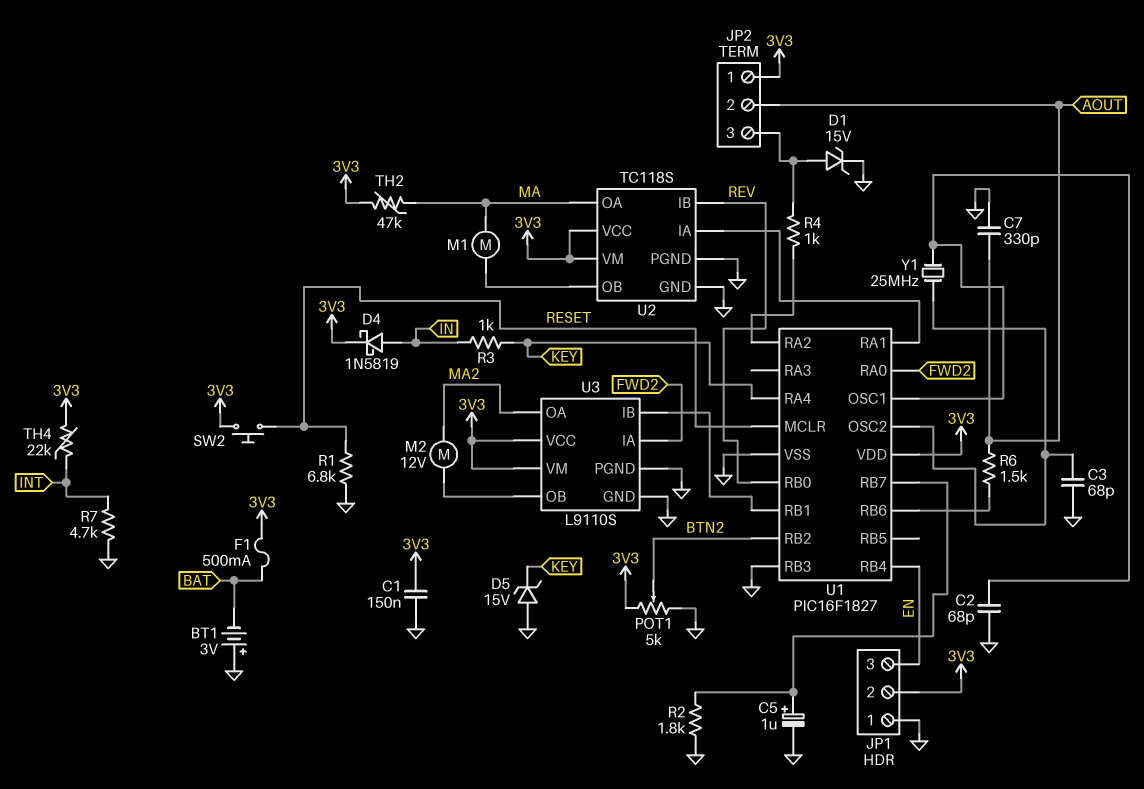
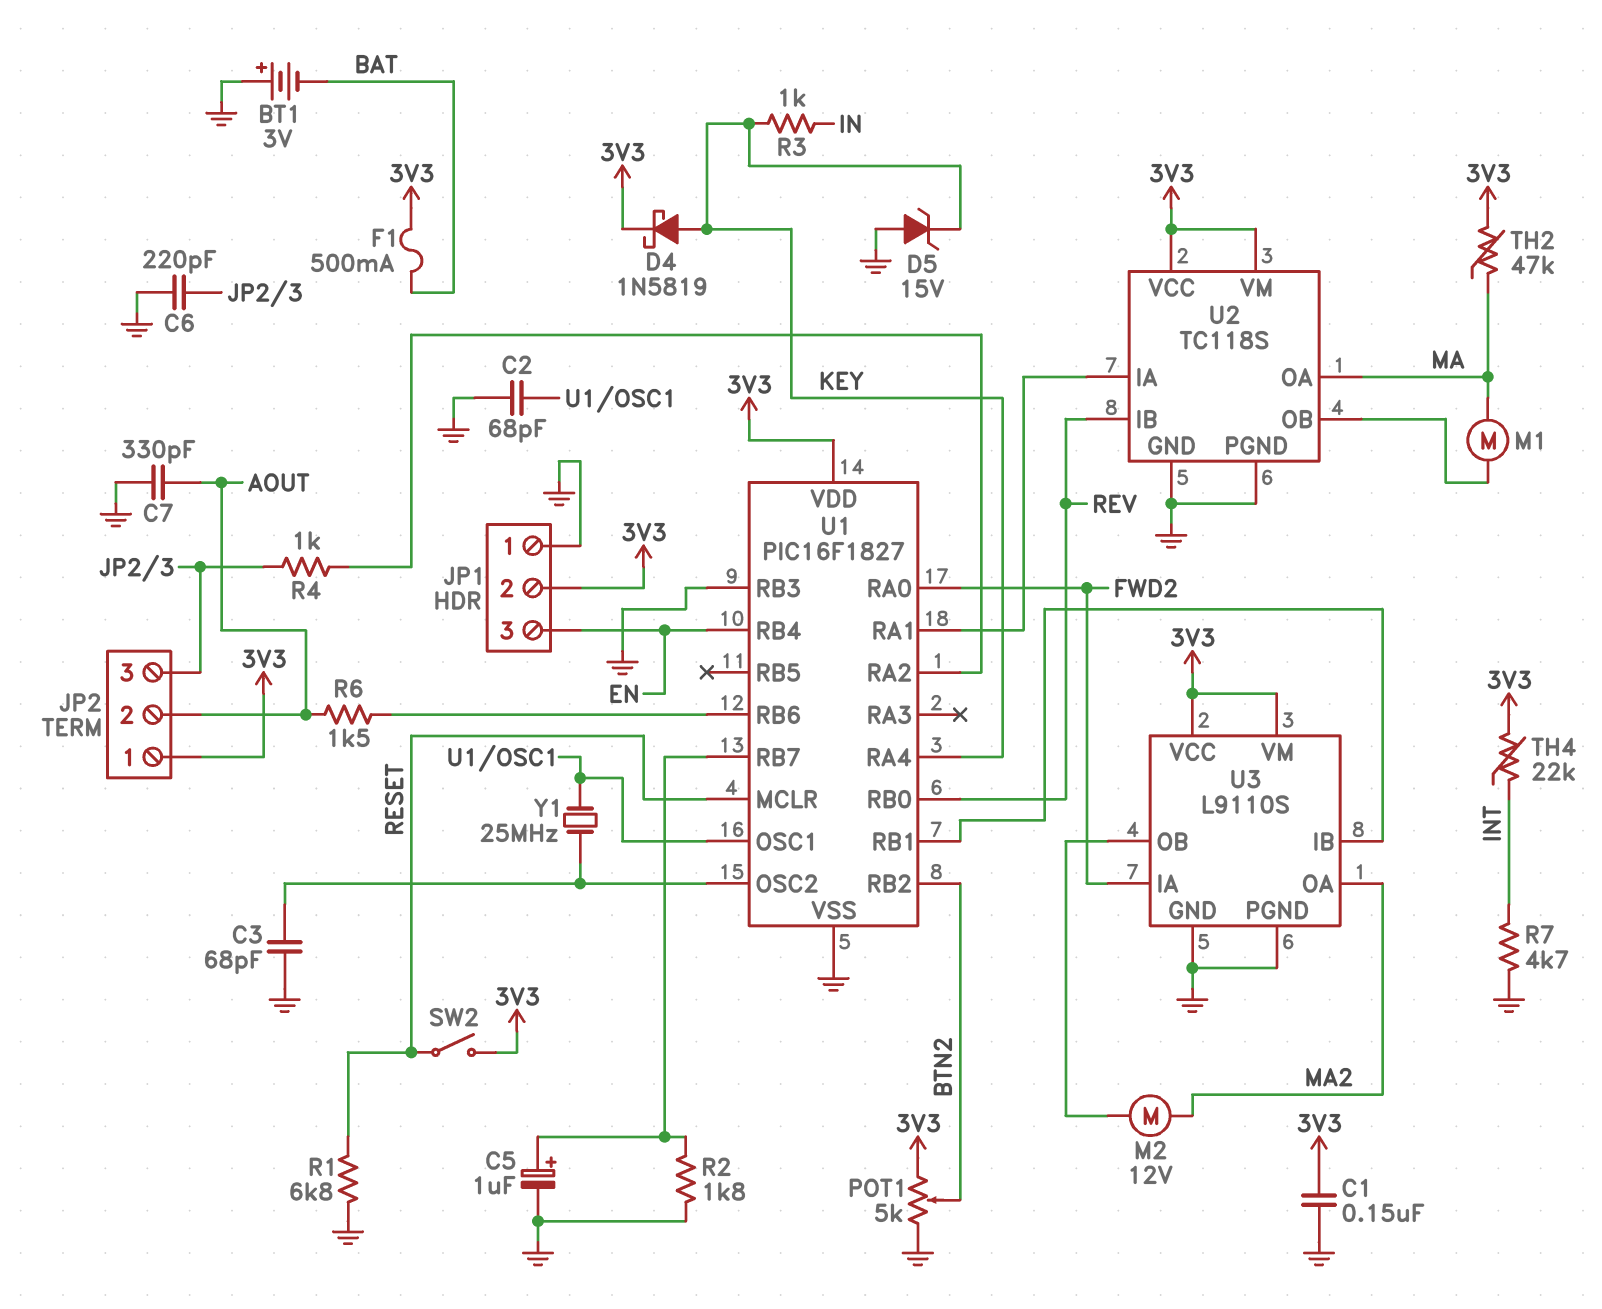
C6: none -> 220pF (GND, JP2/3)
D1: zener 15V (A JP2/3, K GND) -> none
D4: schottky 1N5819 (A IN, K 3V3) -> schottky 1N5819 (A KEY, K 3V3)
SW2: button (3V3, RESET) -> switch (3V3, RESET)

